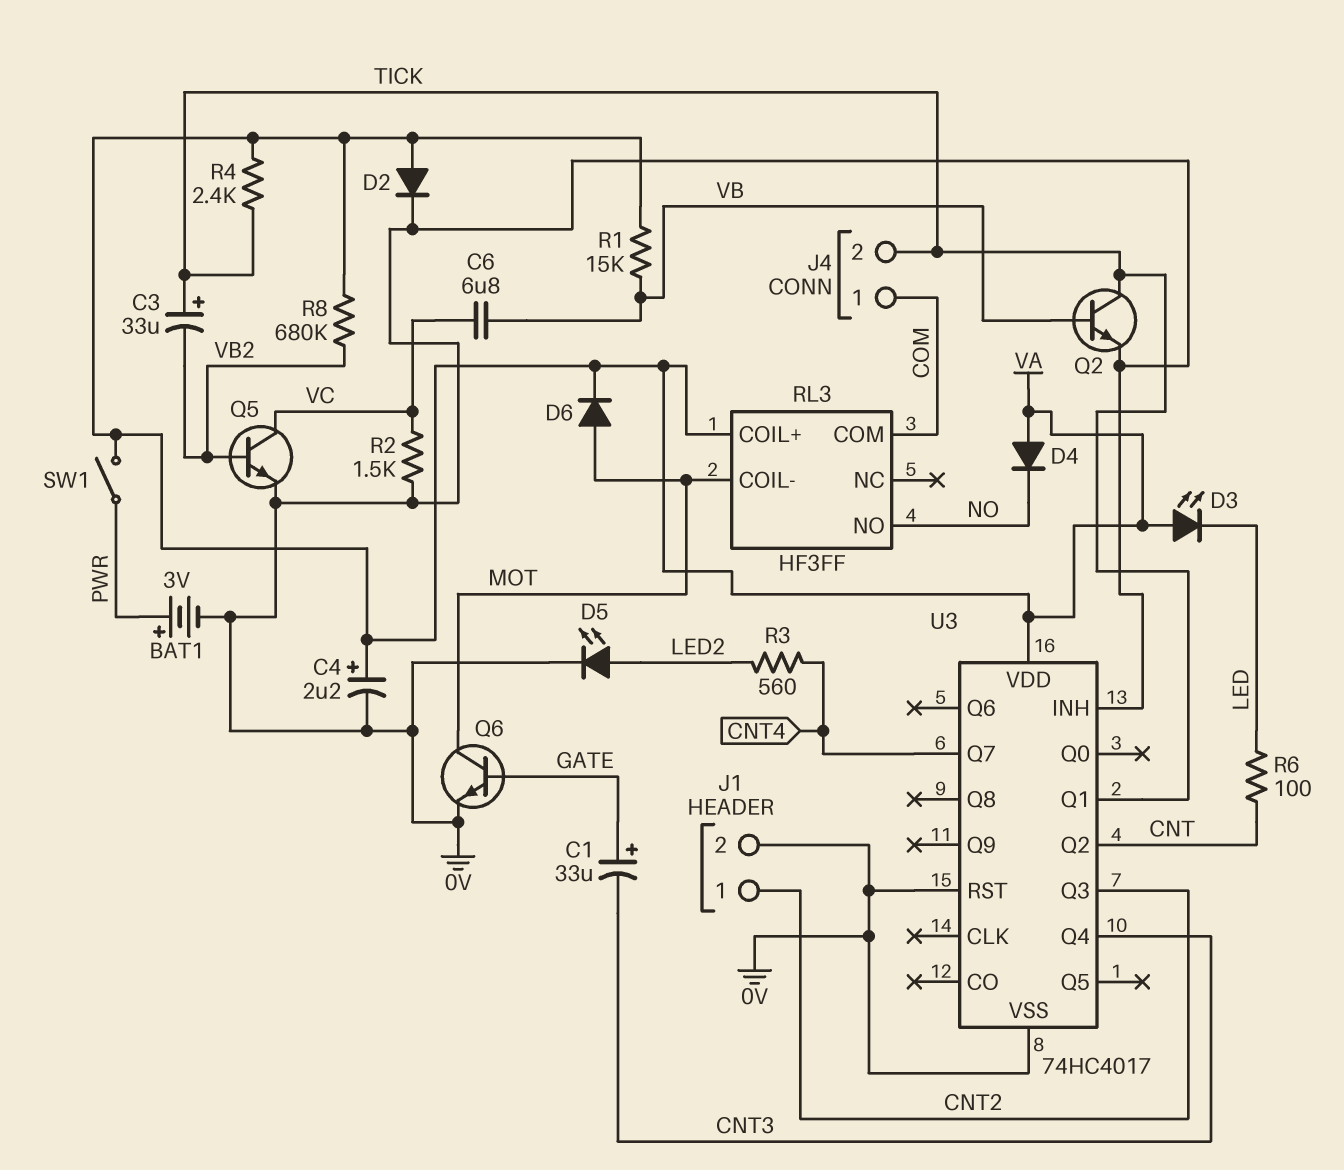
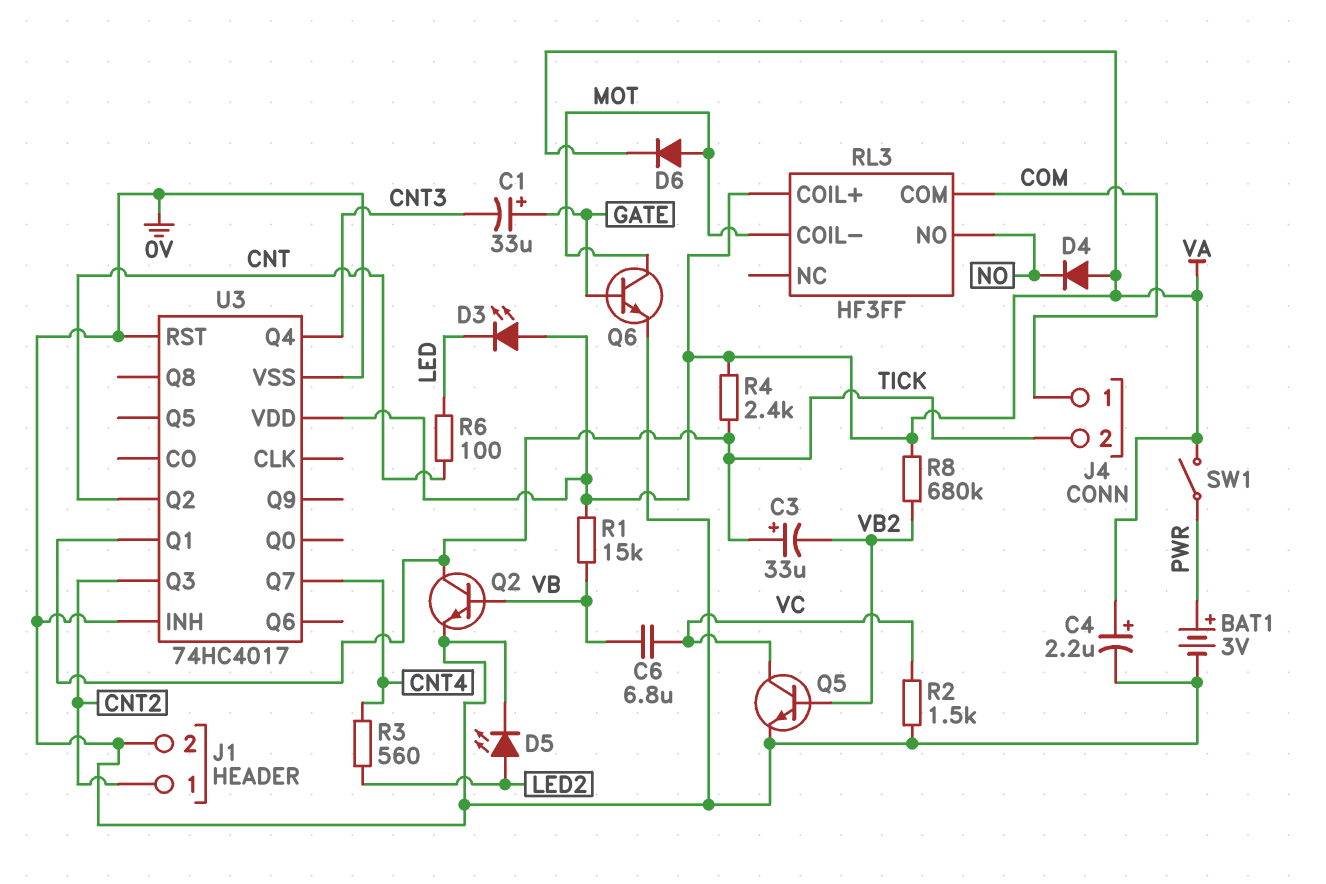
D2: diode (A VA, K 0V) -> none

